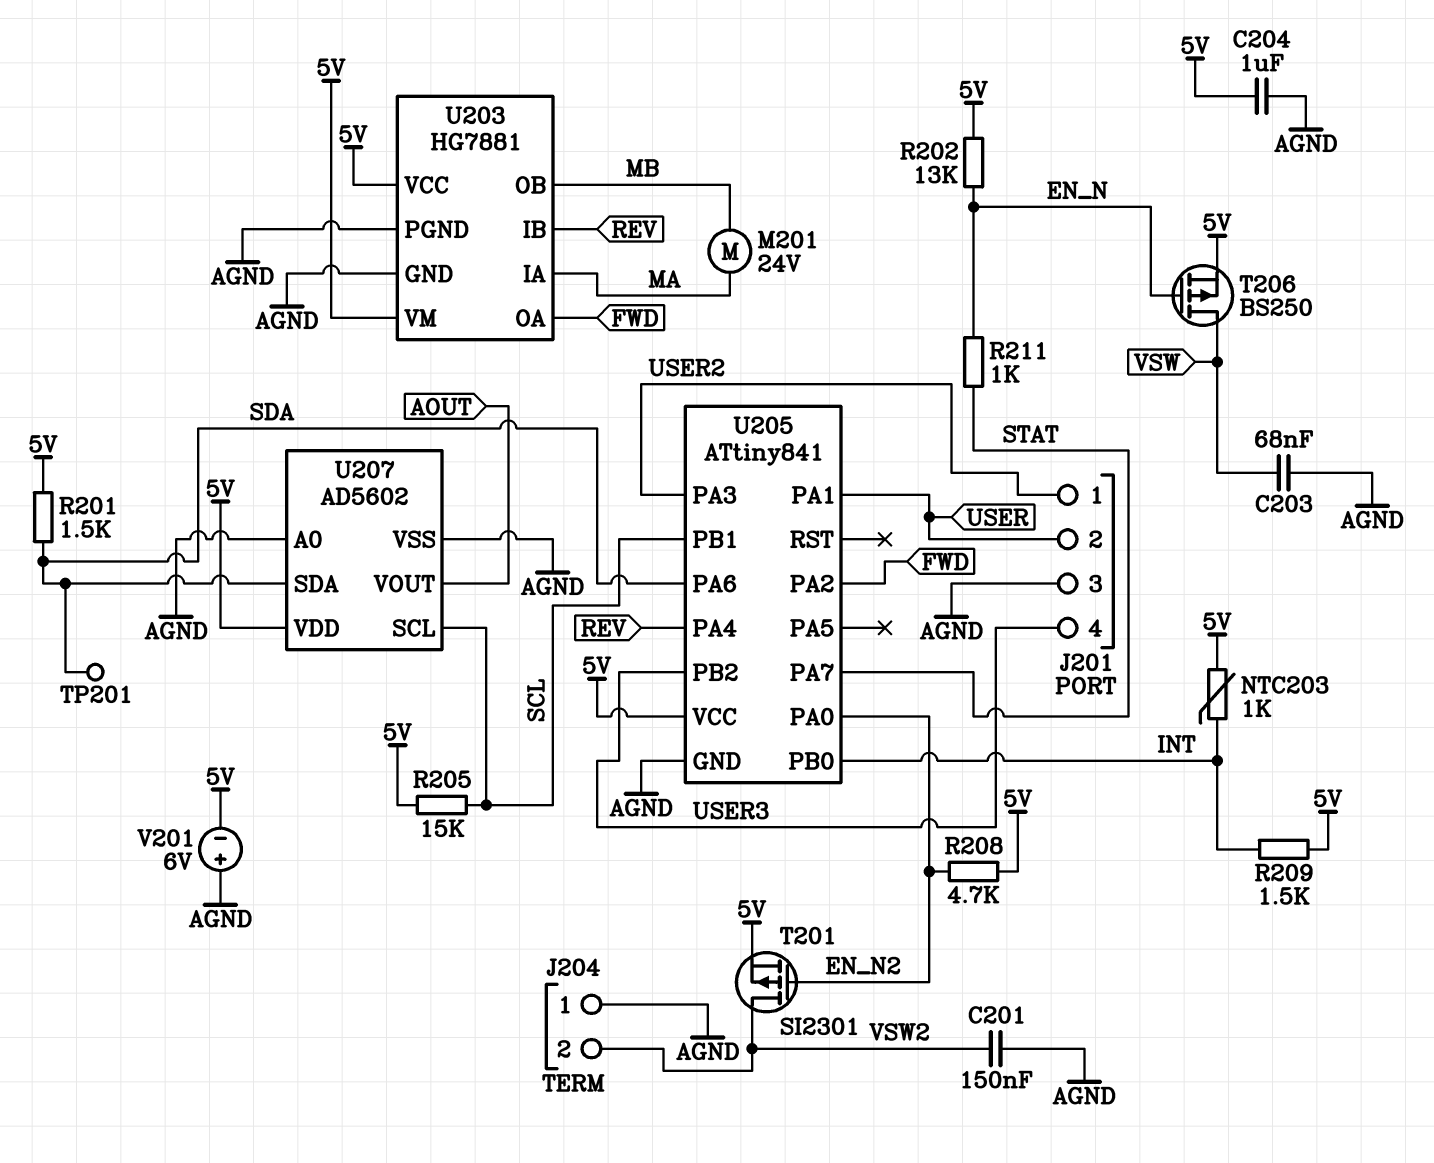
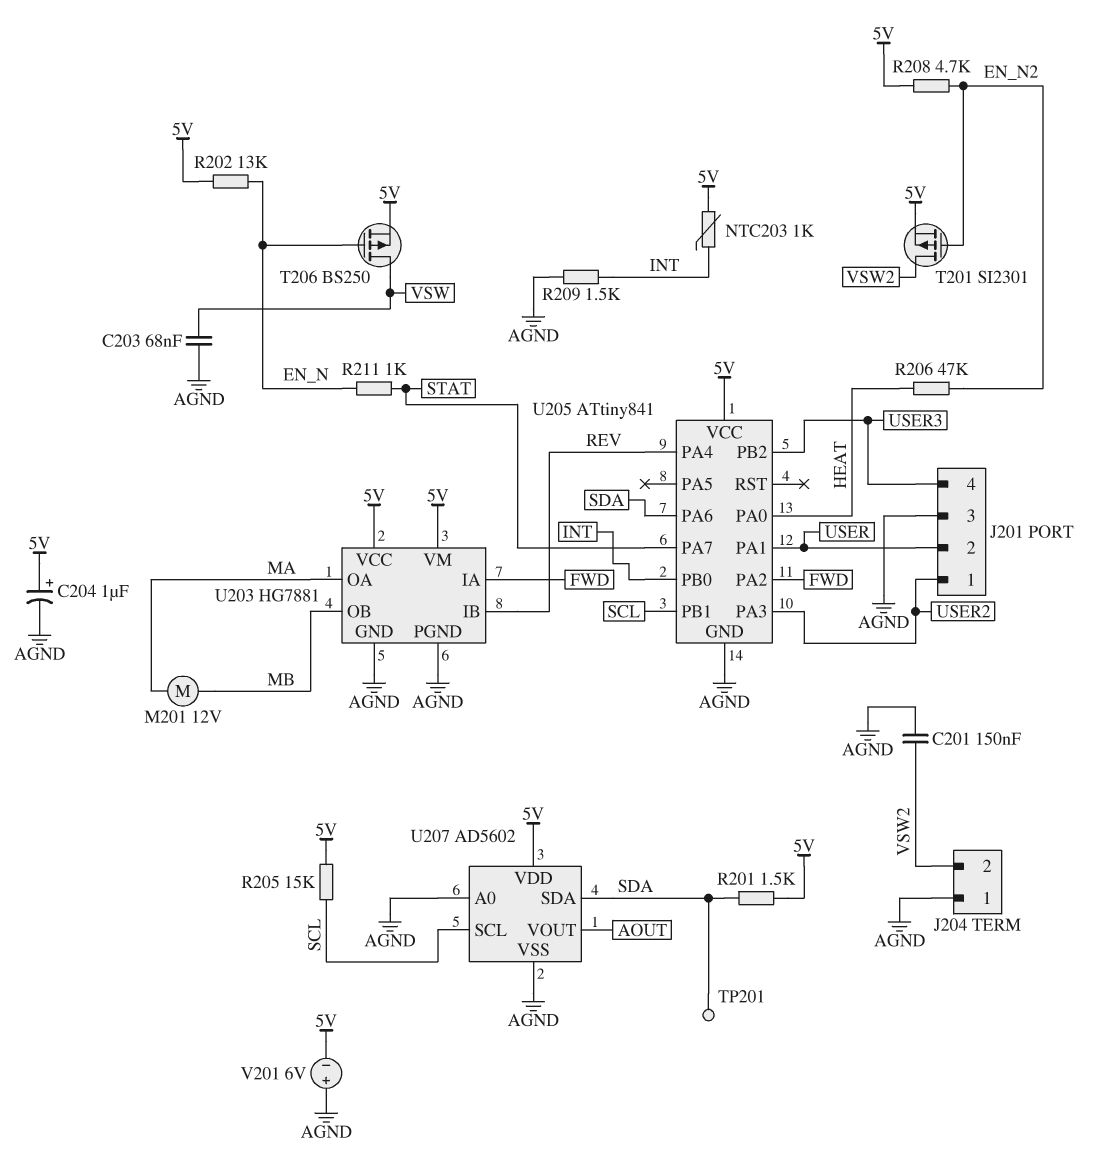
C204: 1uF (5V, AGND) -> 1uF (plus 5V, minus AGND)
M201: motor 24V (MA, MB) -> motor 12V (MA, MB)
R206: none -> 47k (EN_N2, HEAT)
R209: 1.5k (5V, INT) -> 1.5k (AGND, INT)
U203 pin IA: MA -> FWD
U203 pin OA: FWD -> MA
U205 pin PA0: EN_N2 -> HEAT

